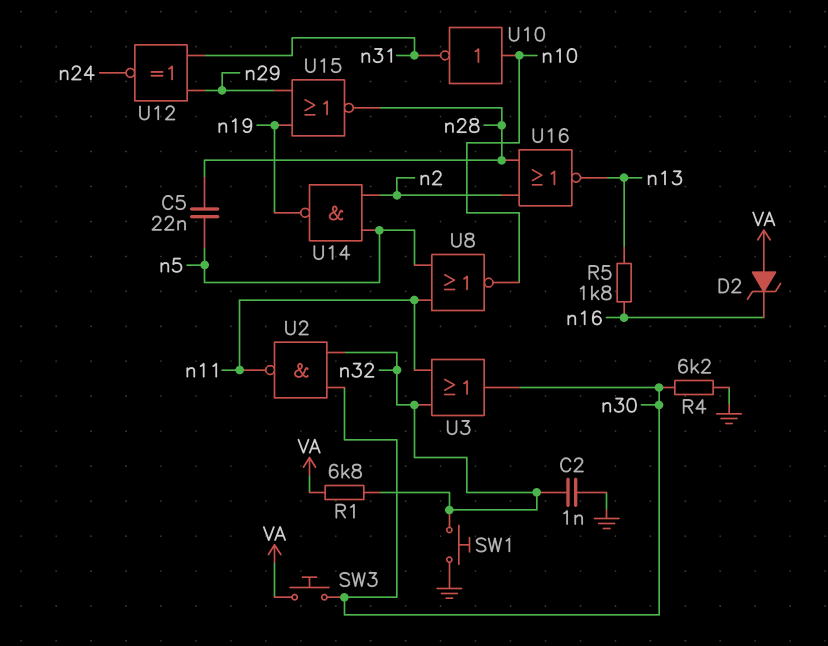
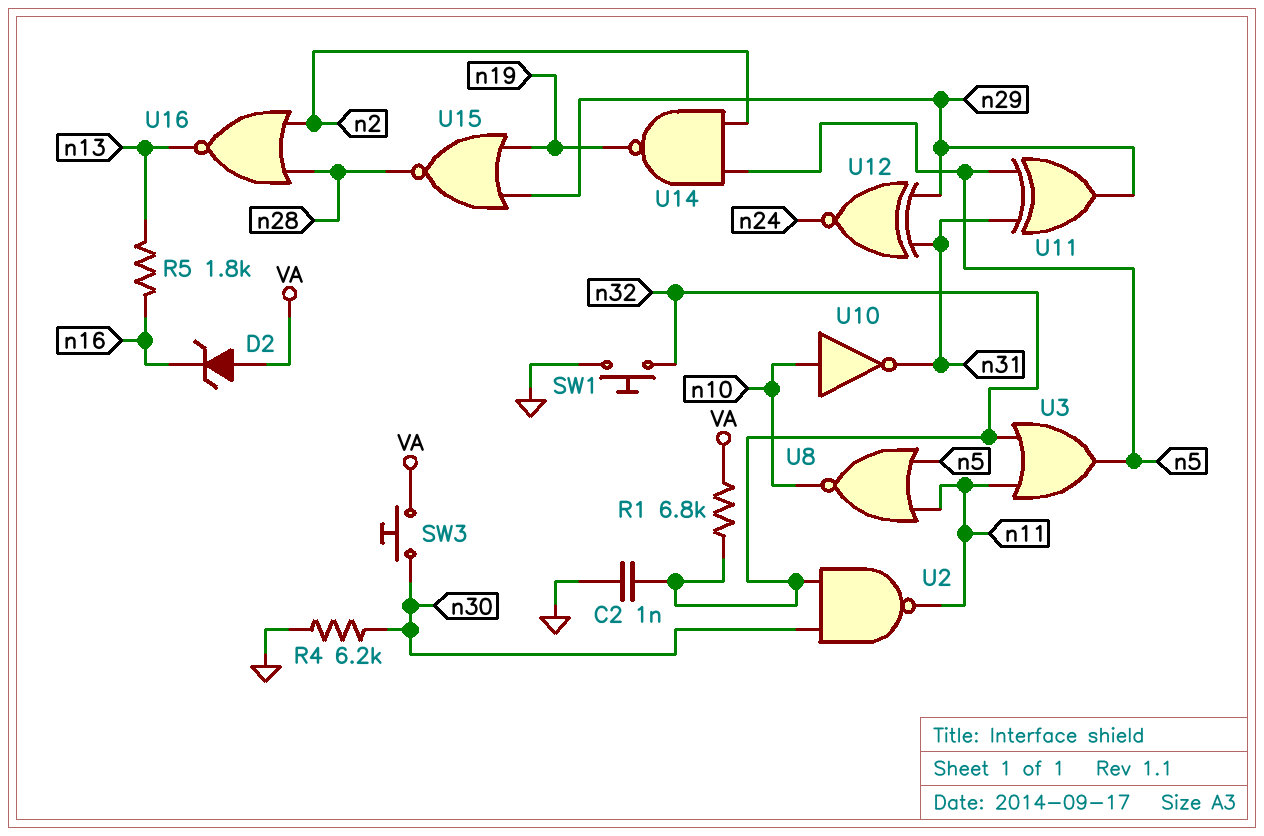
C5: 22nF (n5, n28) -> none
U3: OR (in n11, in n32, out n30) -> OR (in n11, in n32, out n5)
U11: none -> XOR (in n5, in n31, out n29)

